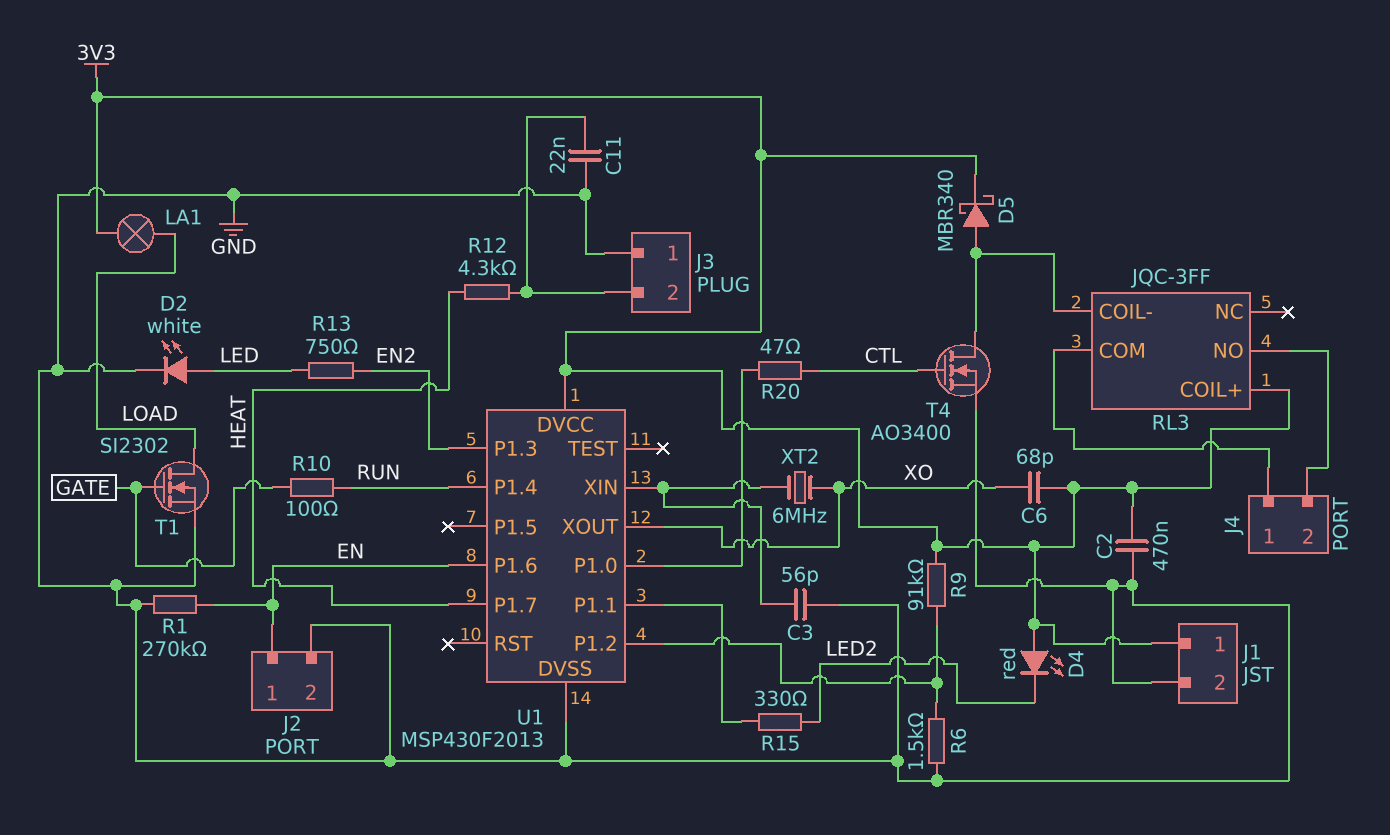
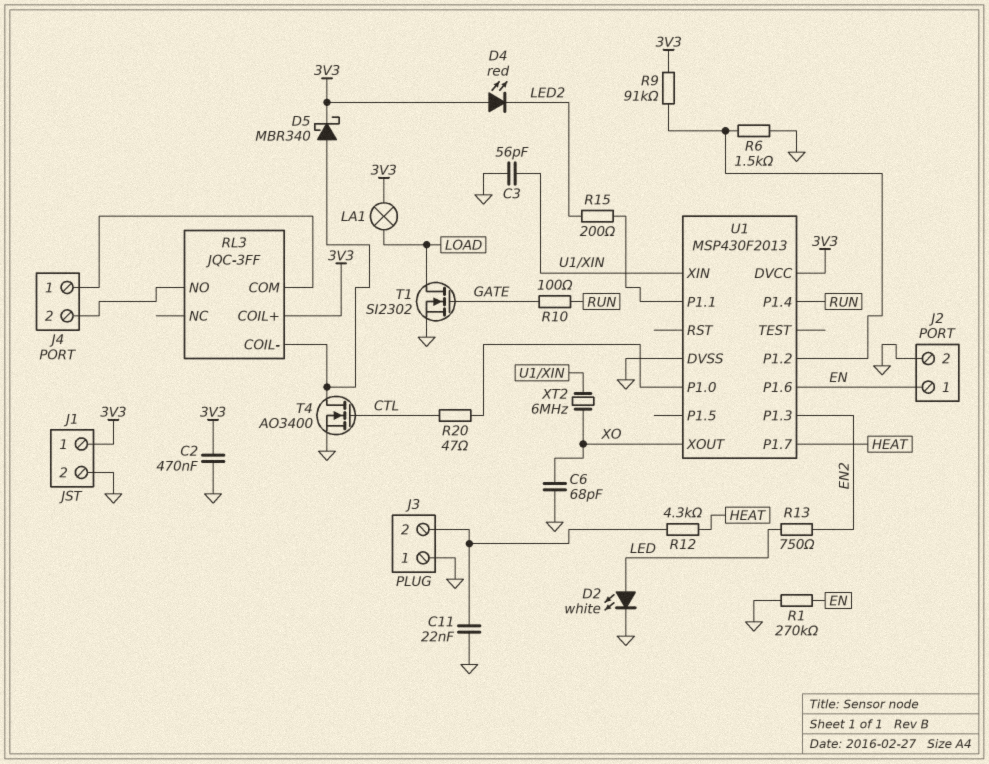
C6: 68pF (3V3, XO) -> 68pF (GND, XO)
R15: 330 (LED2, U1/P1.1) -> 200 (LED2, U1/P1.1)

